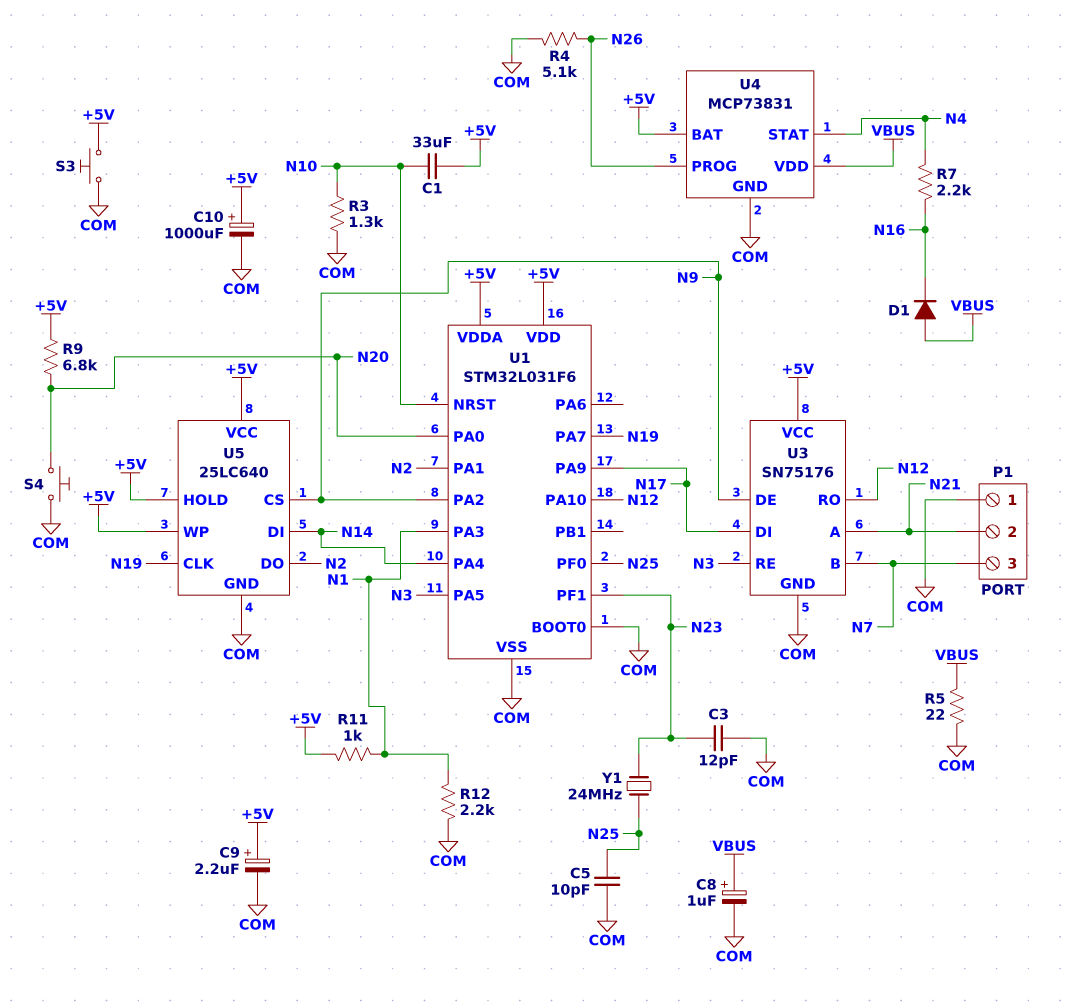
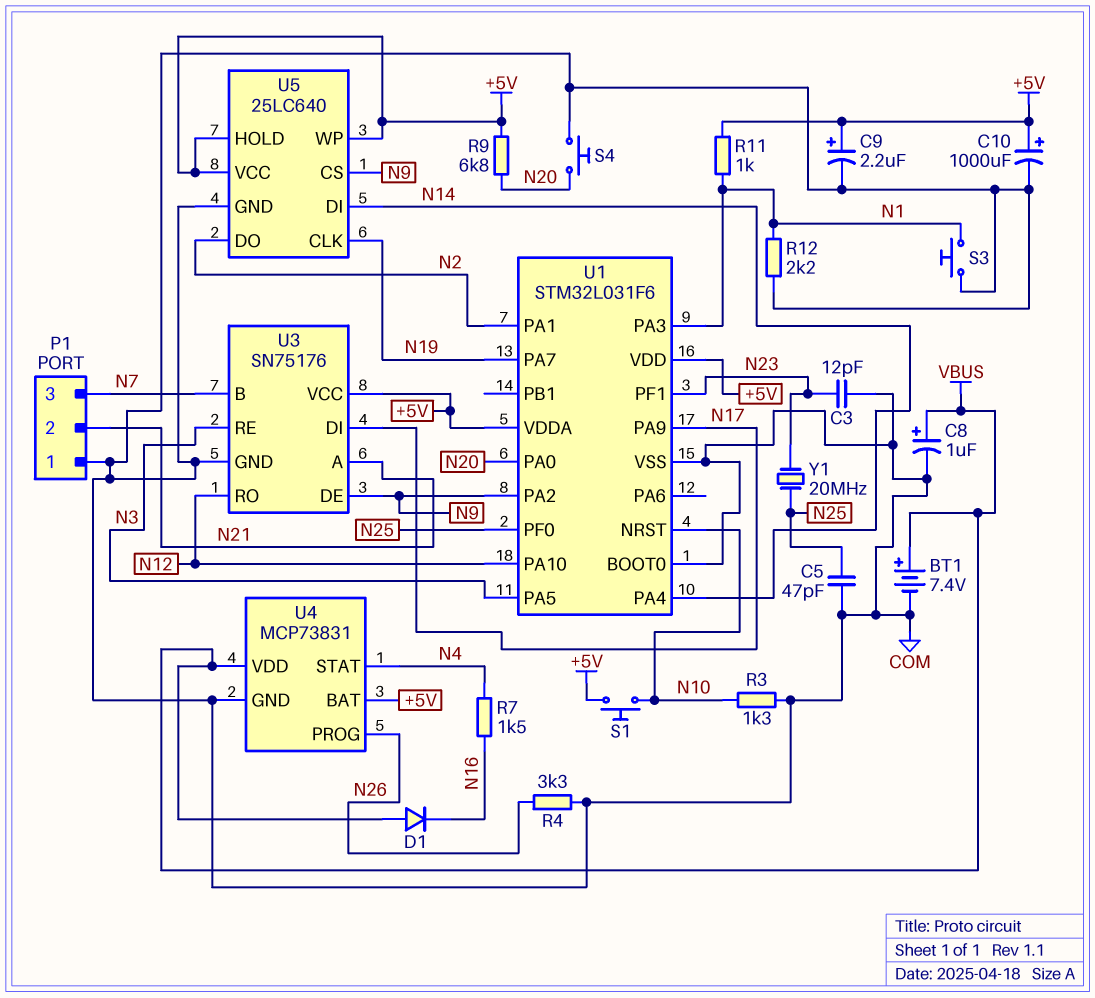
BT1: none -> 7.4V (plus VBUS, minus COM)
C1: 33uF (+5V, N10) -> none
C5: 10pF (COM, N25) -> 47pF (COM, N25)
R4: 5.1k (COM, N26) -> 3.3k (COM, N26)
R5: 22 (COM, VBUS) -> none
R7: 2.2k (N4, N16) -> 1.5k (N4, N16)
S1: none -> button (+5V, N10)
S3: button (+5V, COM) -> button (COM, N1)
Y1: 24MHz (N23, N25) -> 20MHz (N23, N25)

